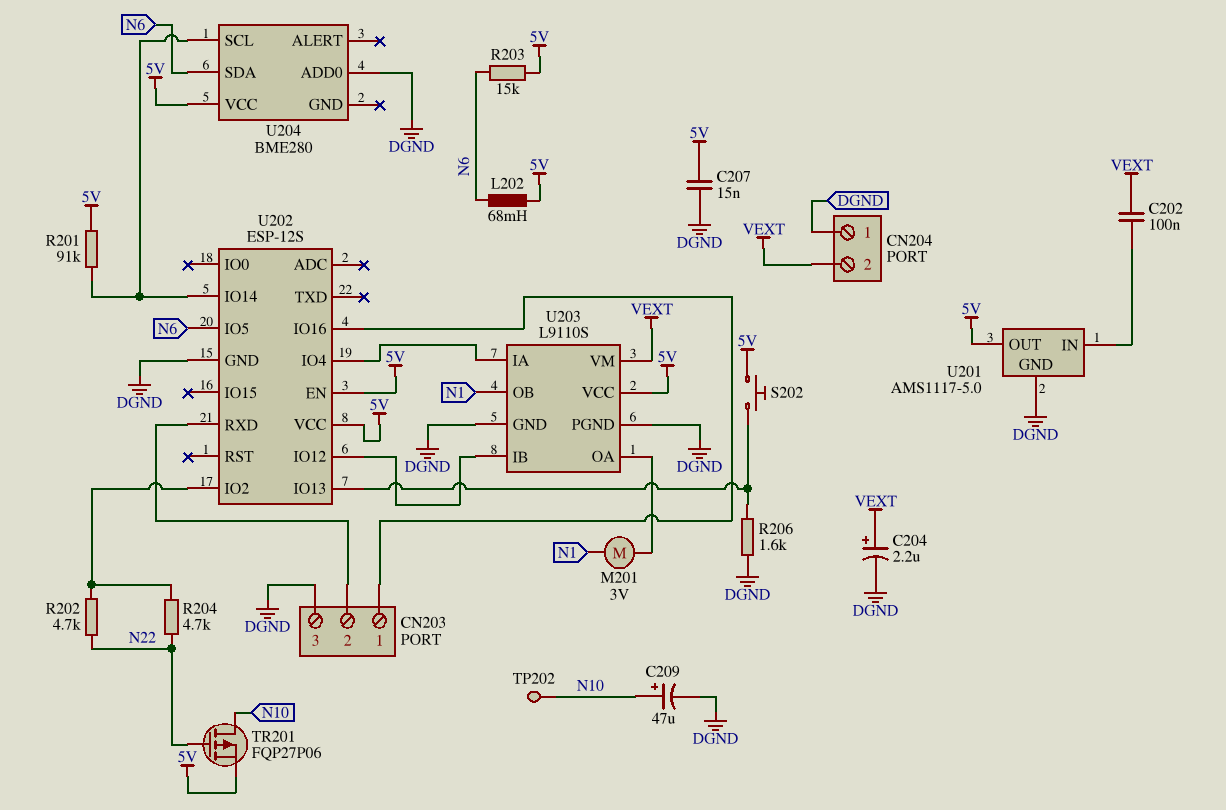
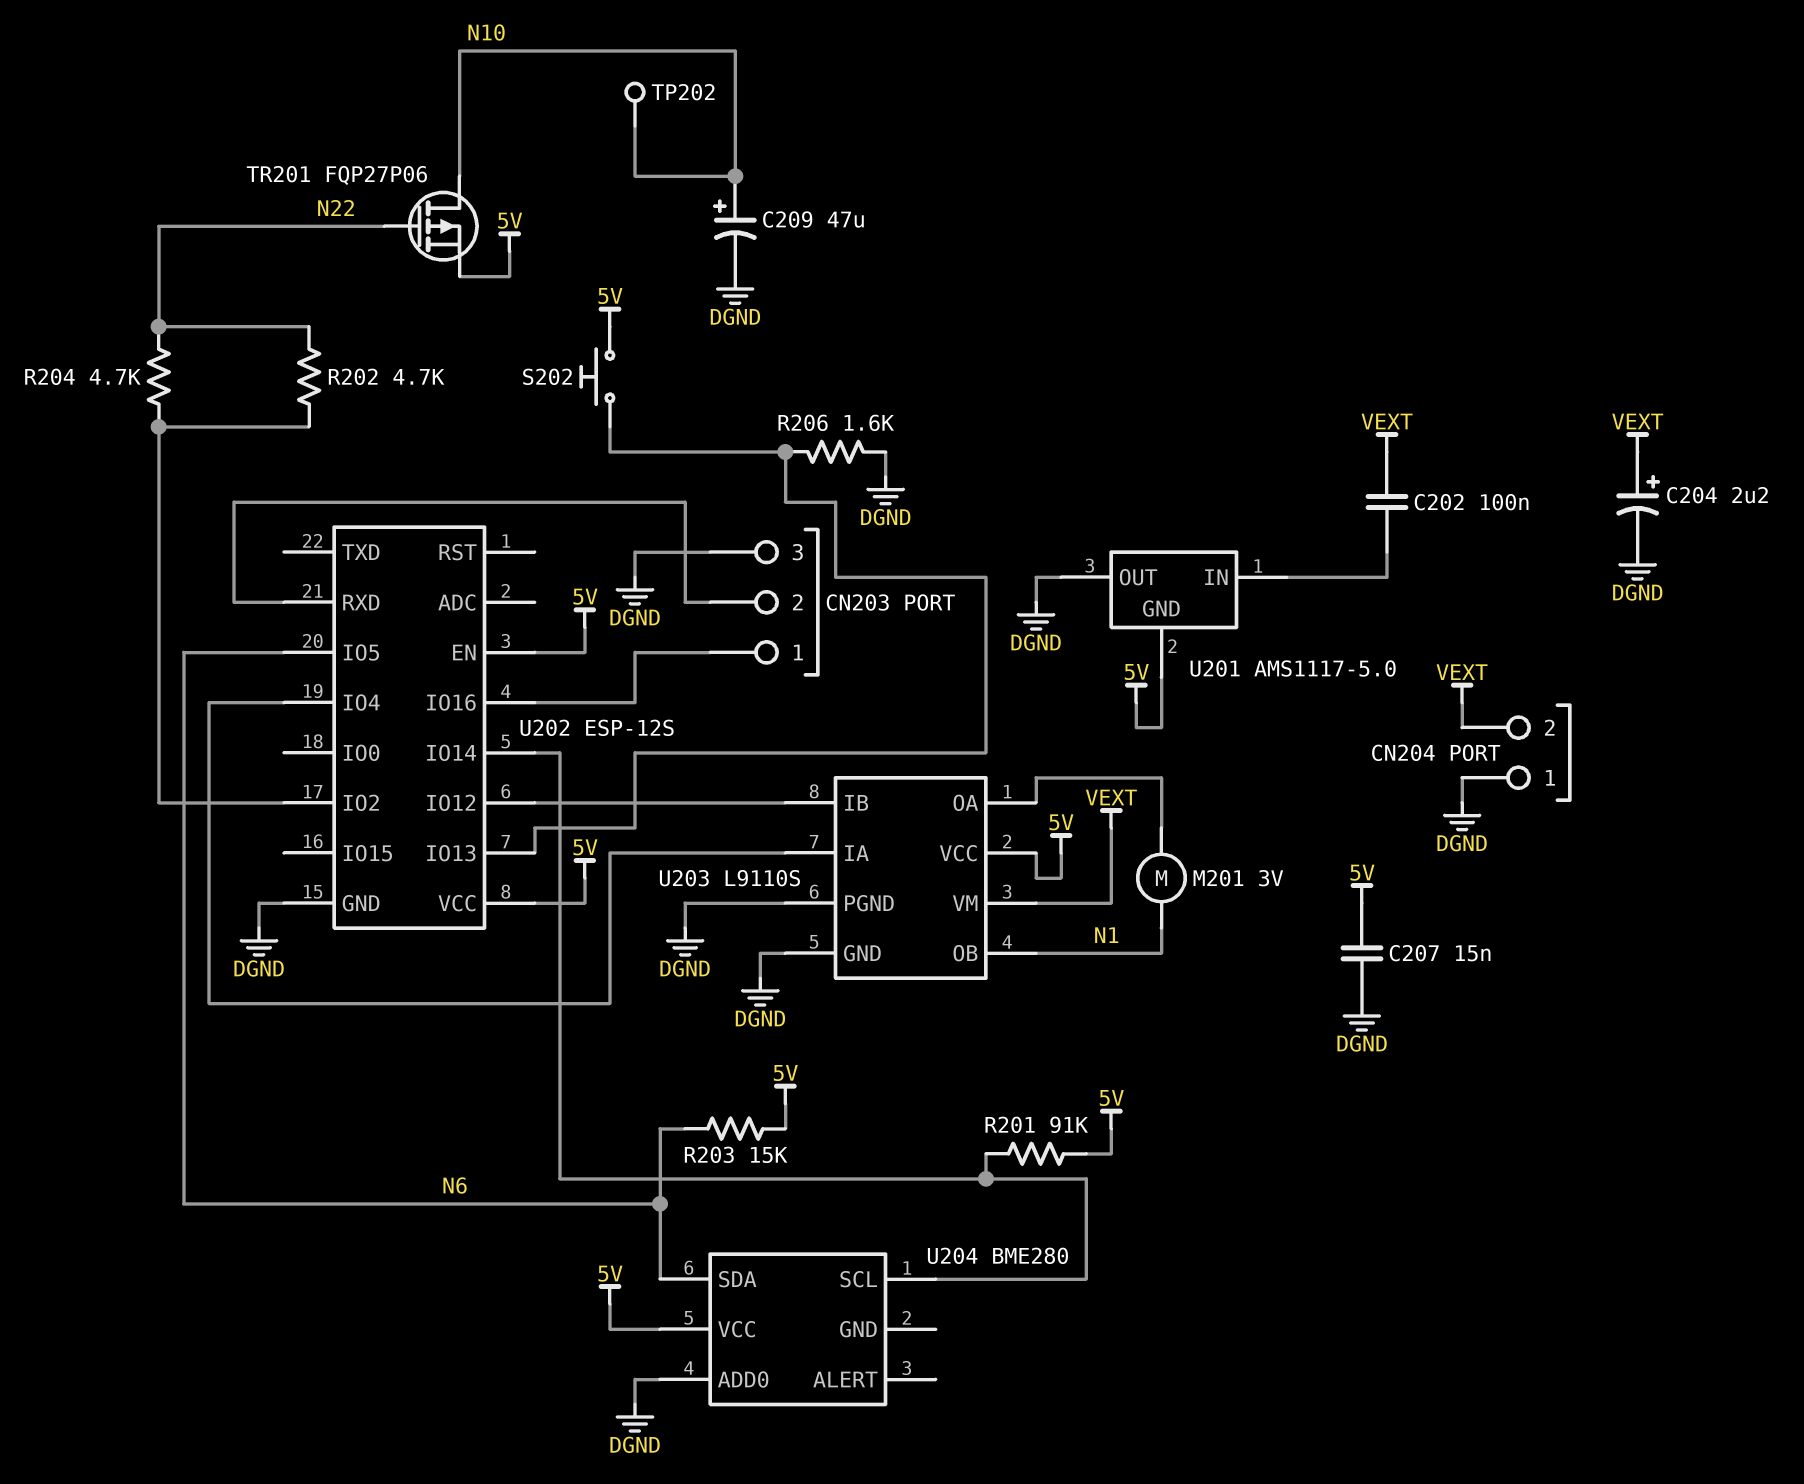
L202: 68mH (5V, N6) -> none
U201 pin GND: DGND -> 5V
U201 pin OUT: 5V -> DGND

